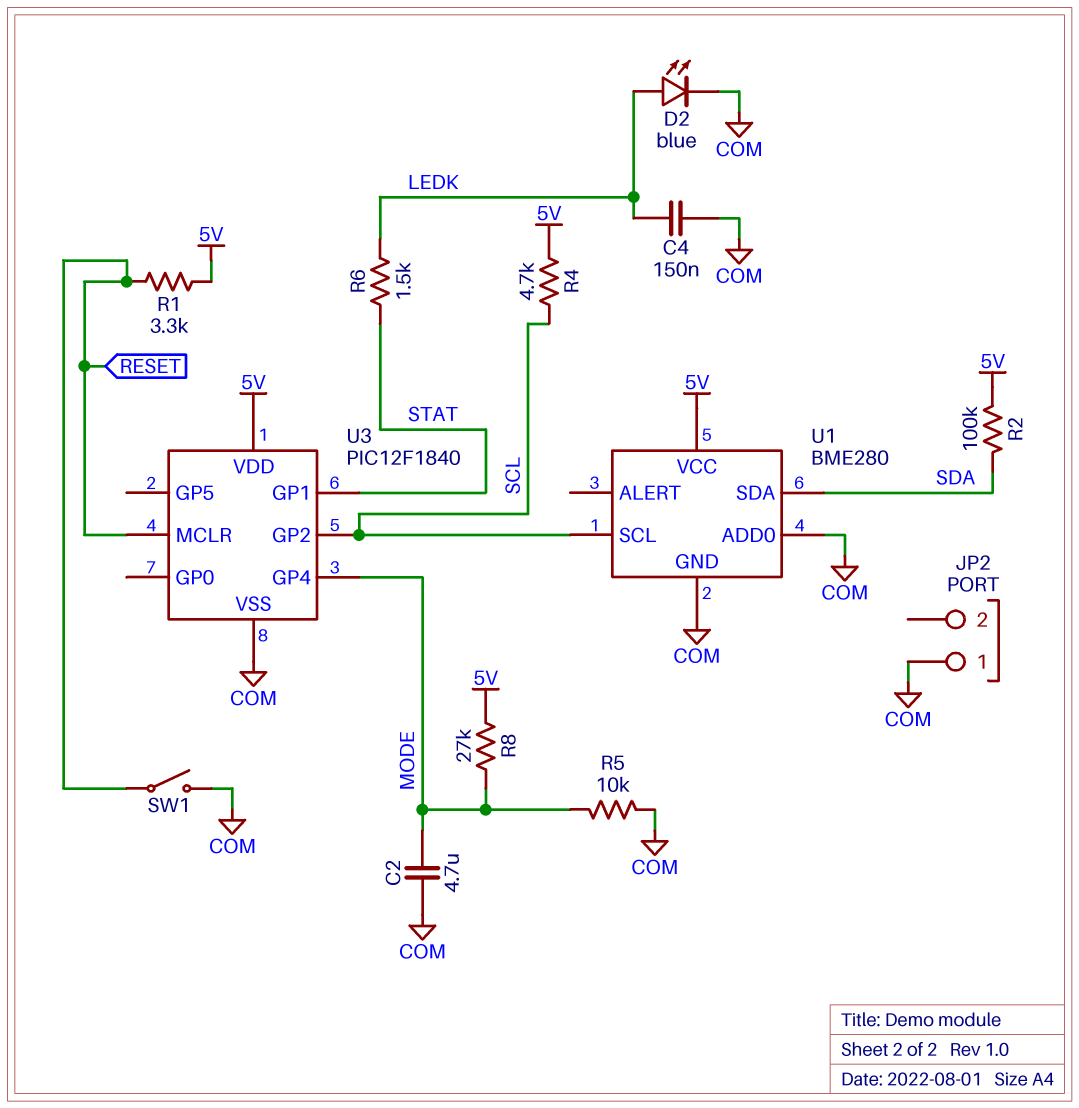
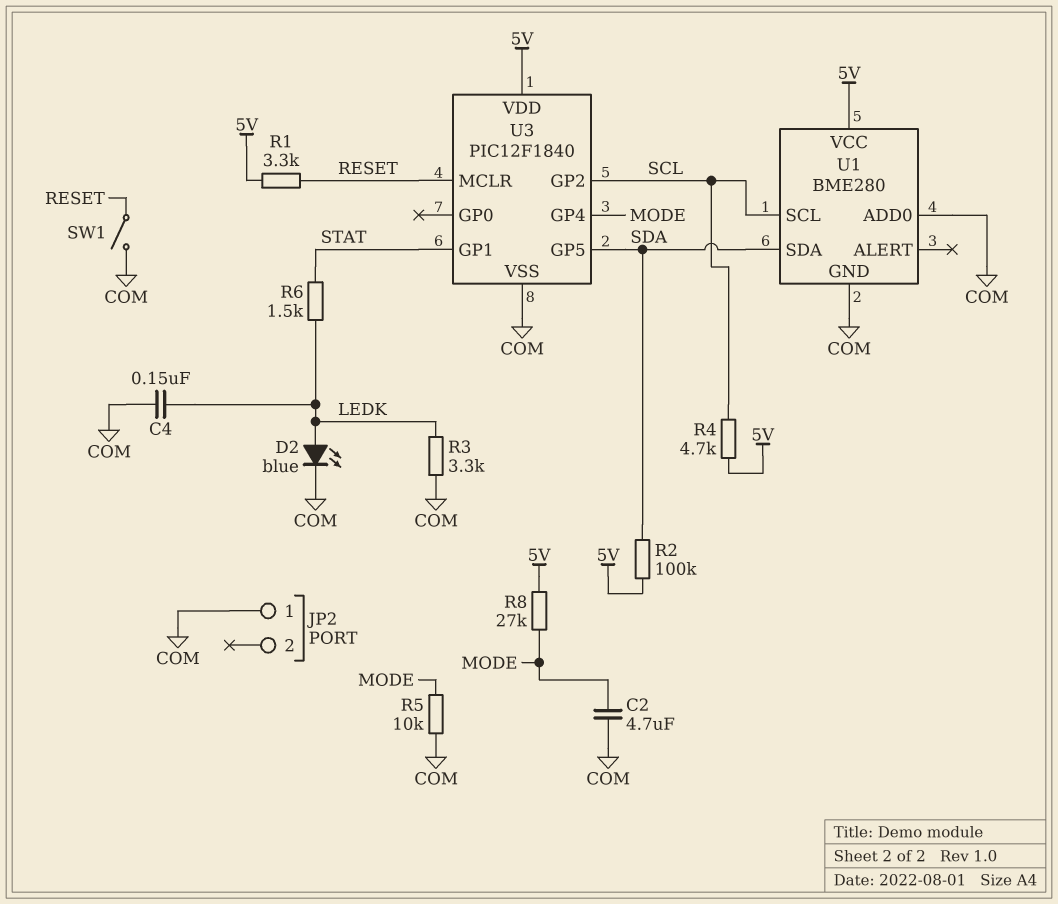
R3: none -> 3.3k (COM, LEDK)
U3 pin GP5: none -> SDA

